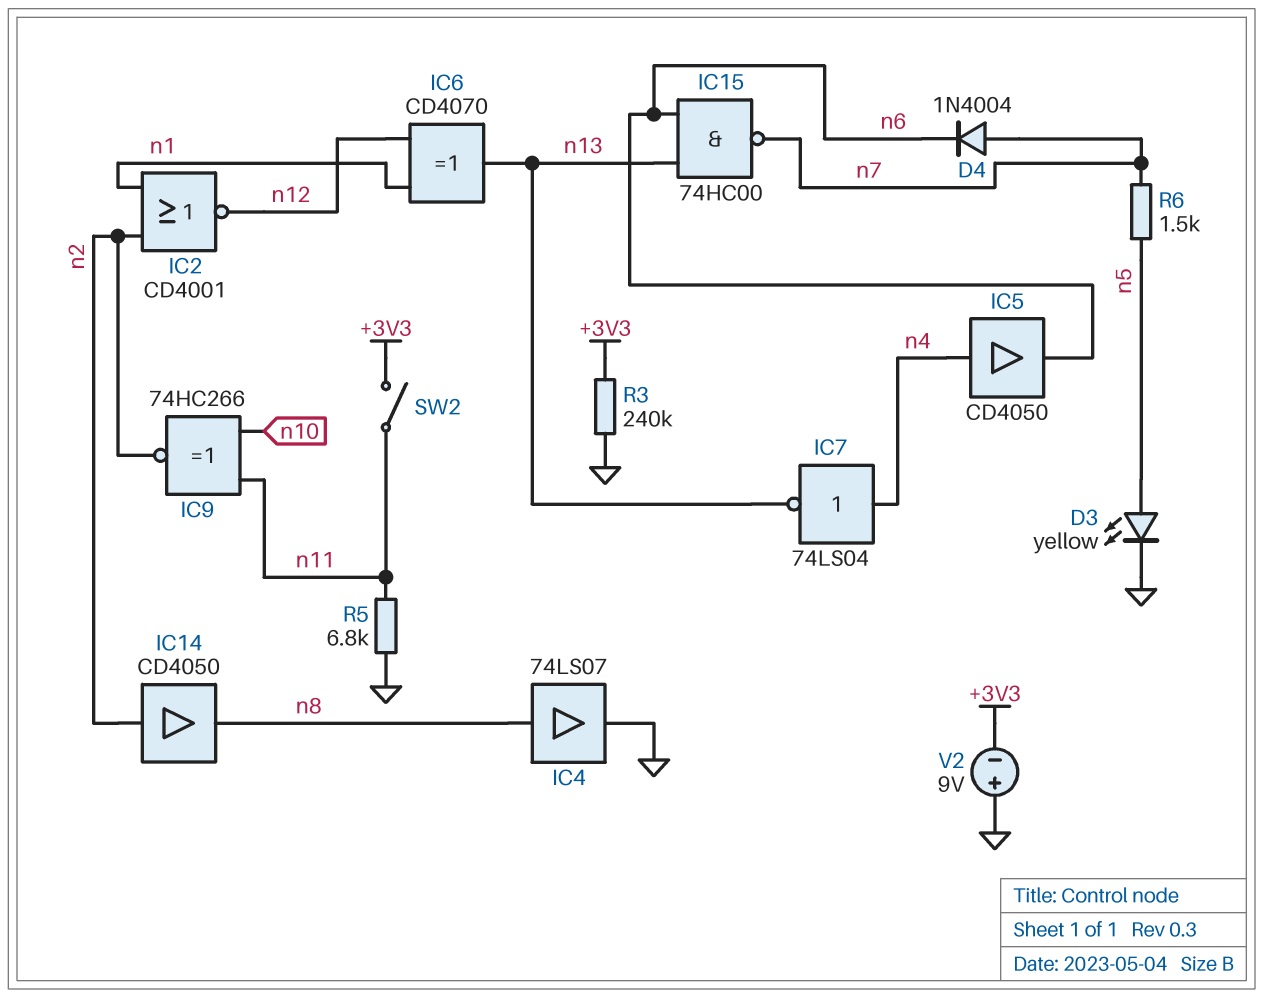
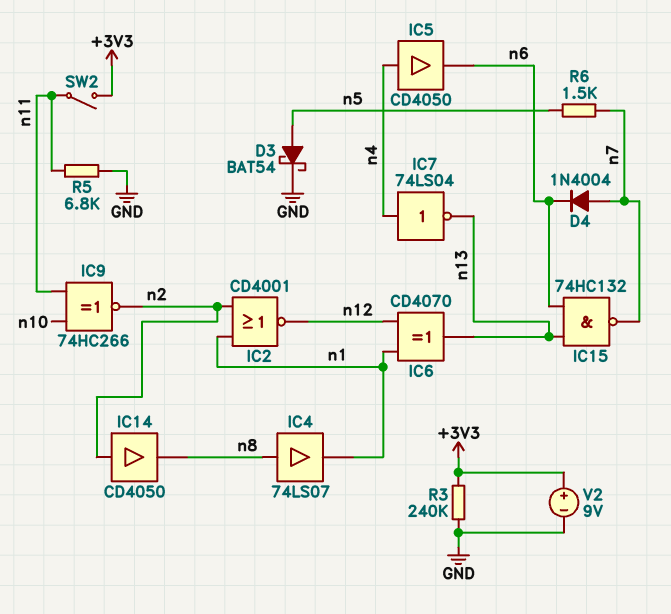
D3: LED yellow (A n5, K GND) -> schottky BAT54 (A n5, K GND)
IC4: buffer 74LS07 (in n8, out GND) -> buffer 74LS07 (in n8, out n1)
IC15: NAND 74HC00 (in n6, in n13, out n7) -> NAND 74HC132 (in n6, in n13, out n7)
V2: 9V (plus GND, minus +3V3) -> 9V (plus +3V3, minus GND)

